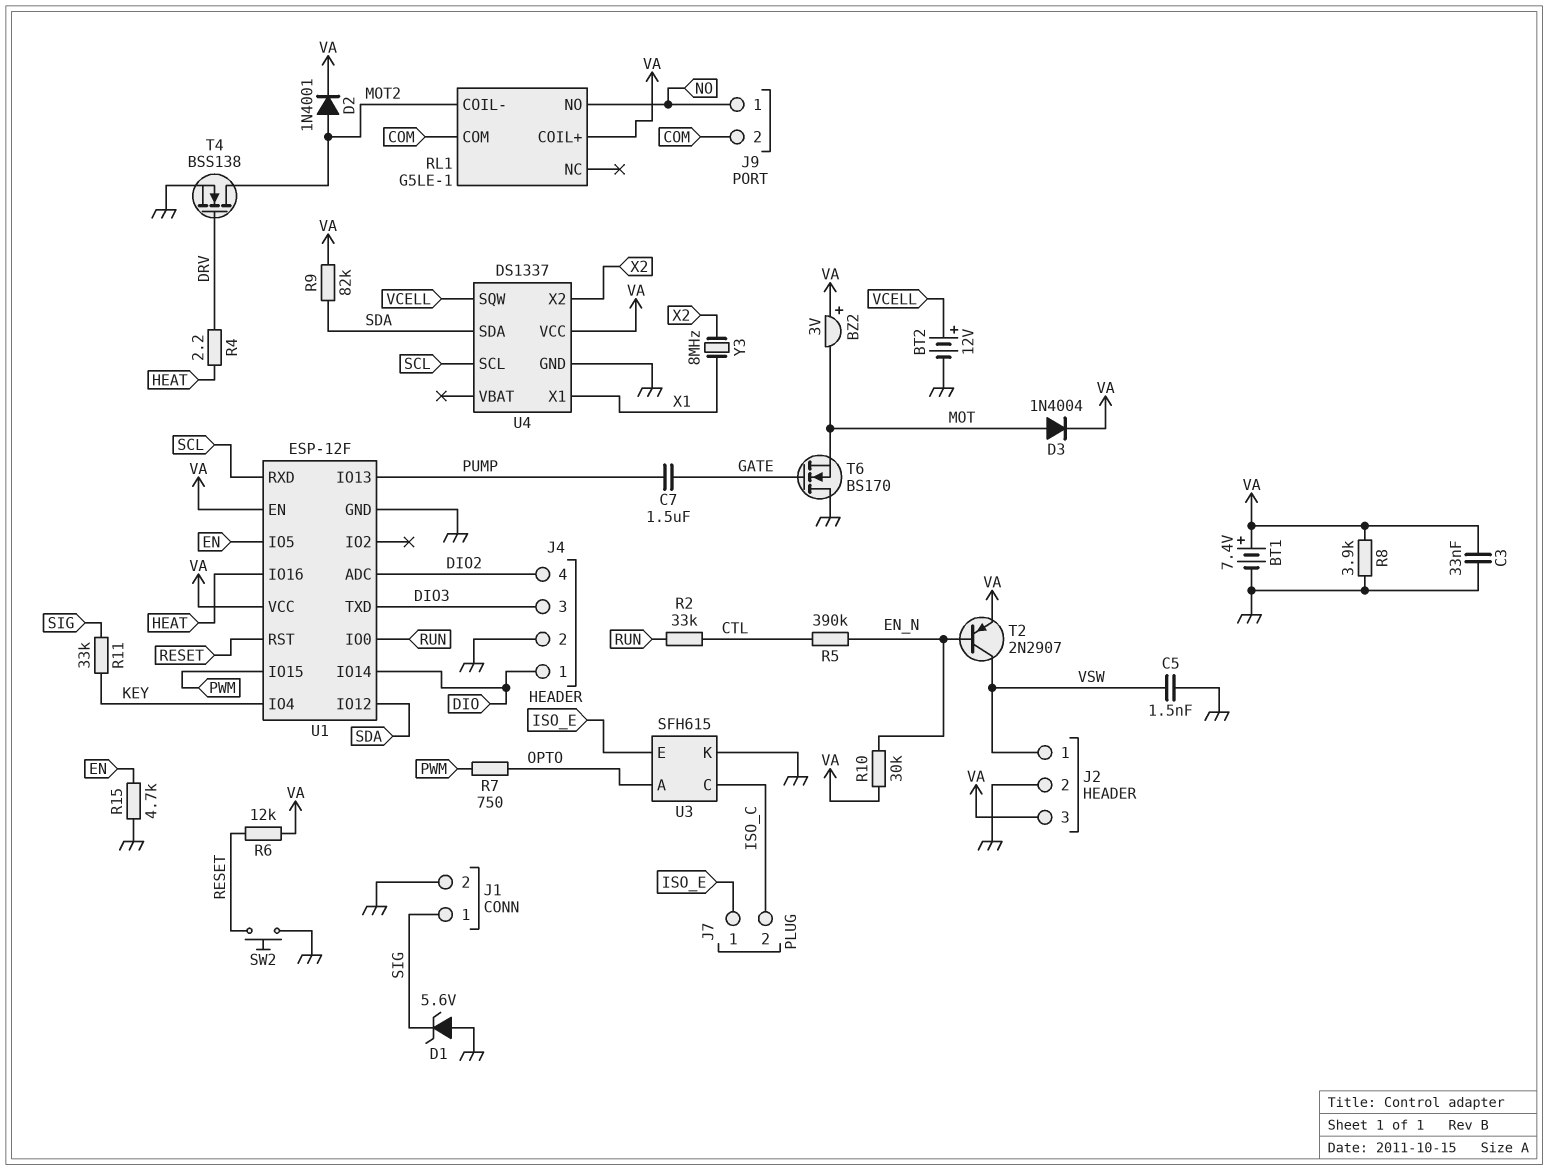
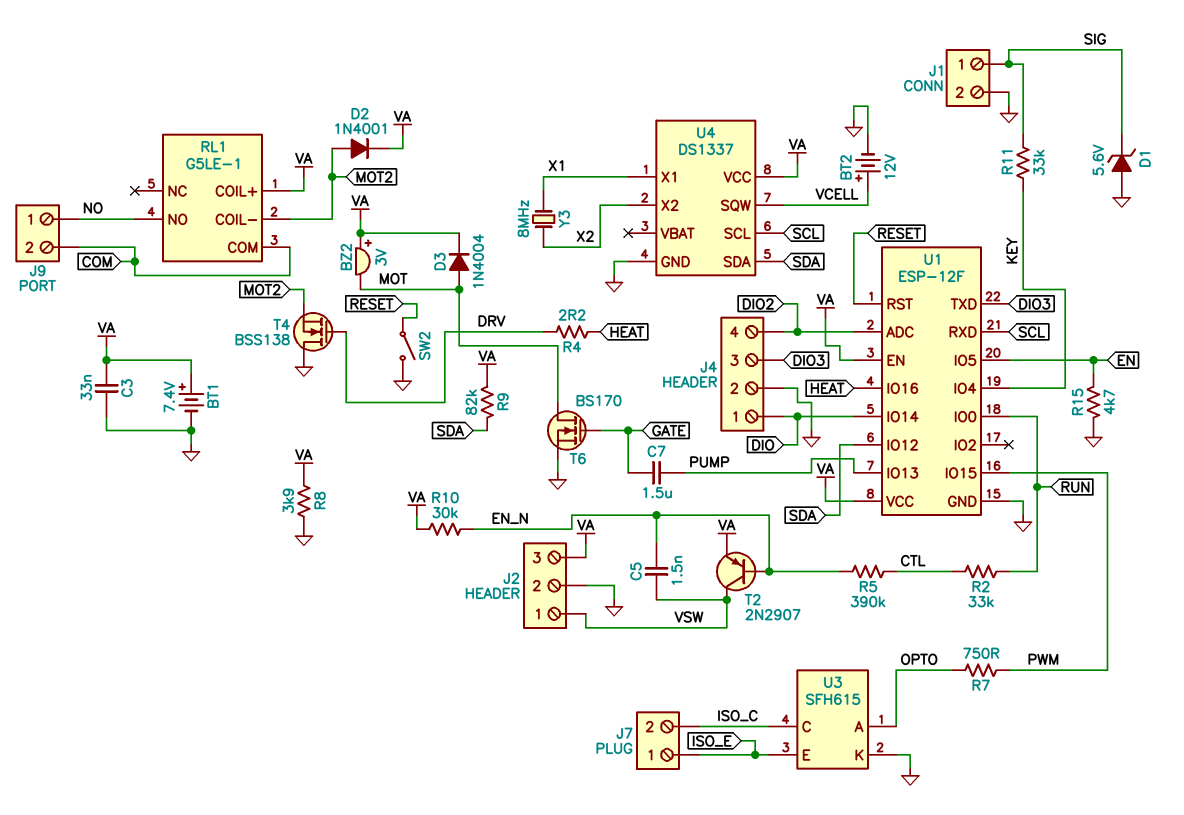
C5: 1.5nF (GND, VSW) -> 1.5nF (EN_N, VSW)
R6: 12k (RESET, VA) -> none
SW2: button (GND, RESET) -> switch (GND, RESET)
T4: NMOS BSS138 (G DRV, D MOT2, S GND) -> NMOS BSS138 (G DRV, D GND, S MOT2)
T6: NMOS BS170 (G GATE, D GND, S MOT) -> NMOS BS170 (G GATE, D MOT, S GND)

